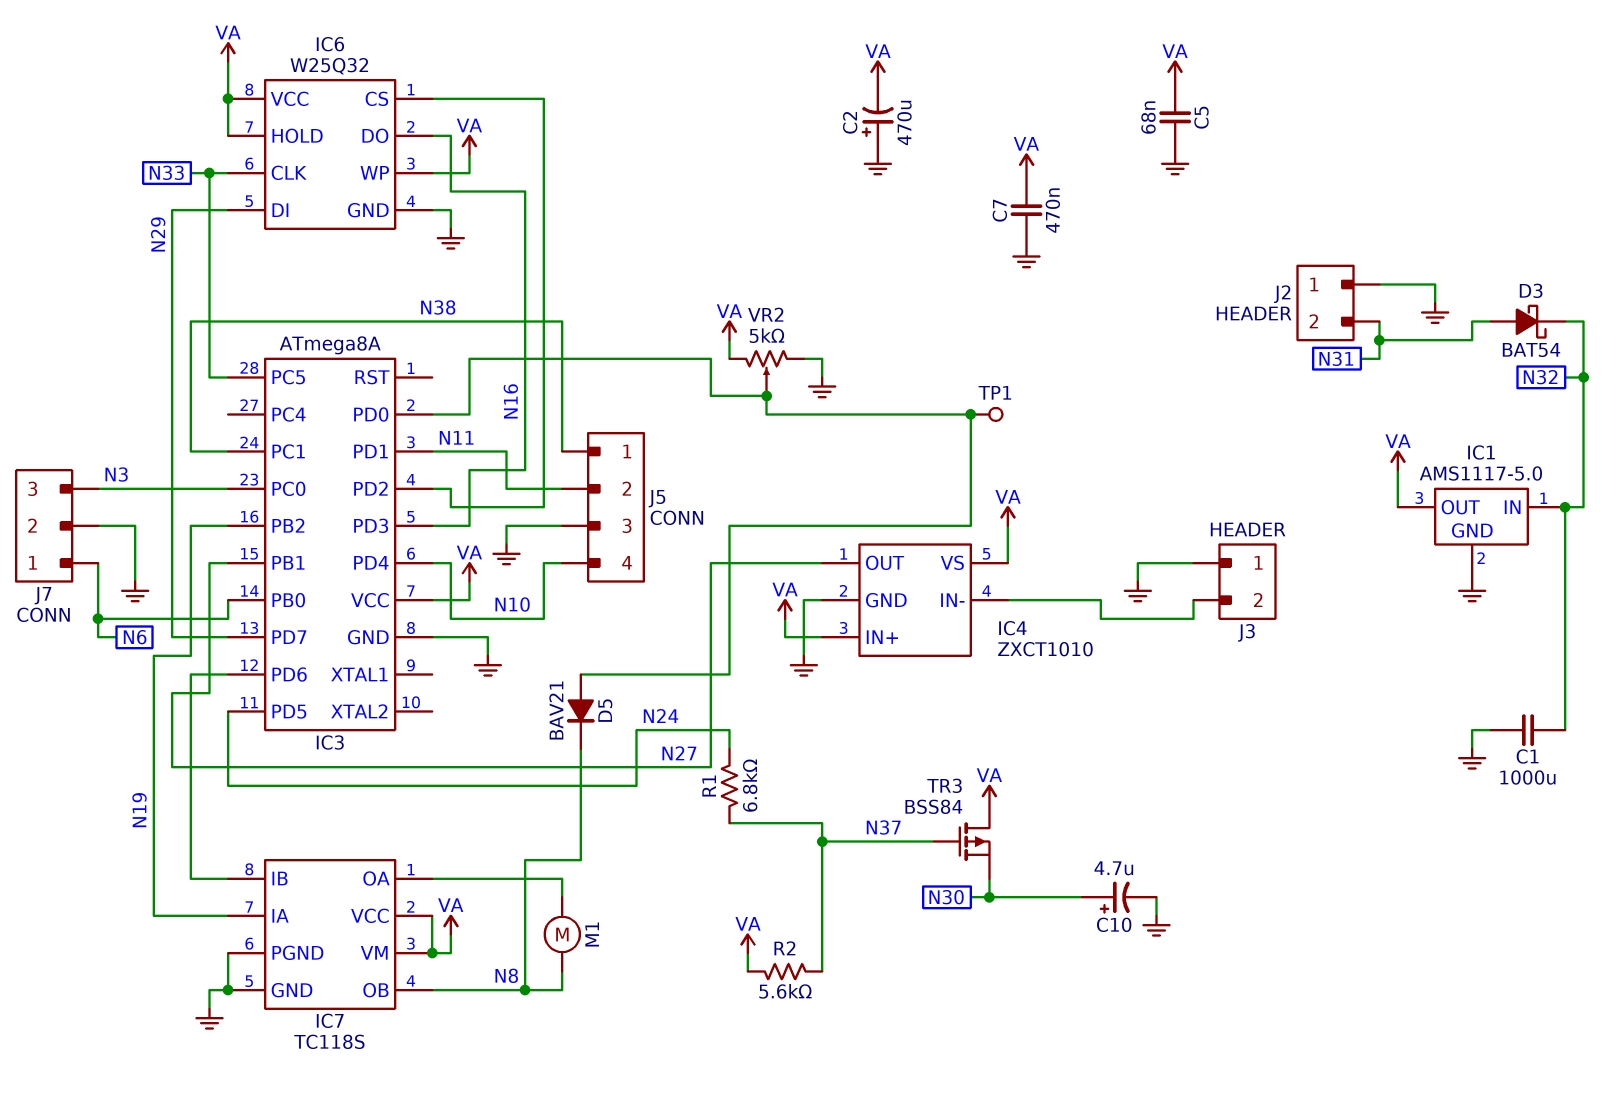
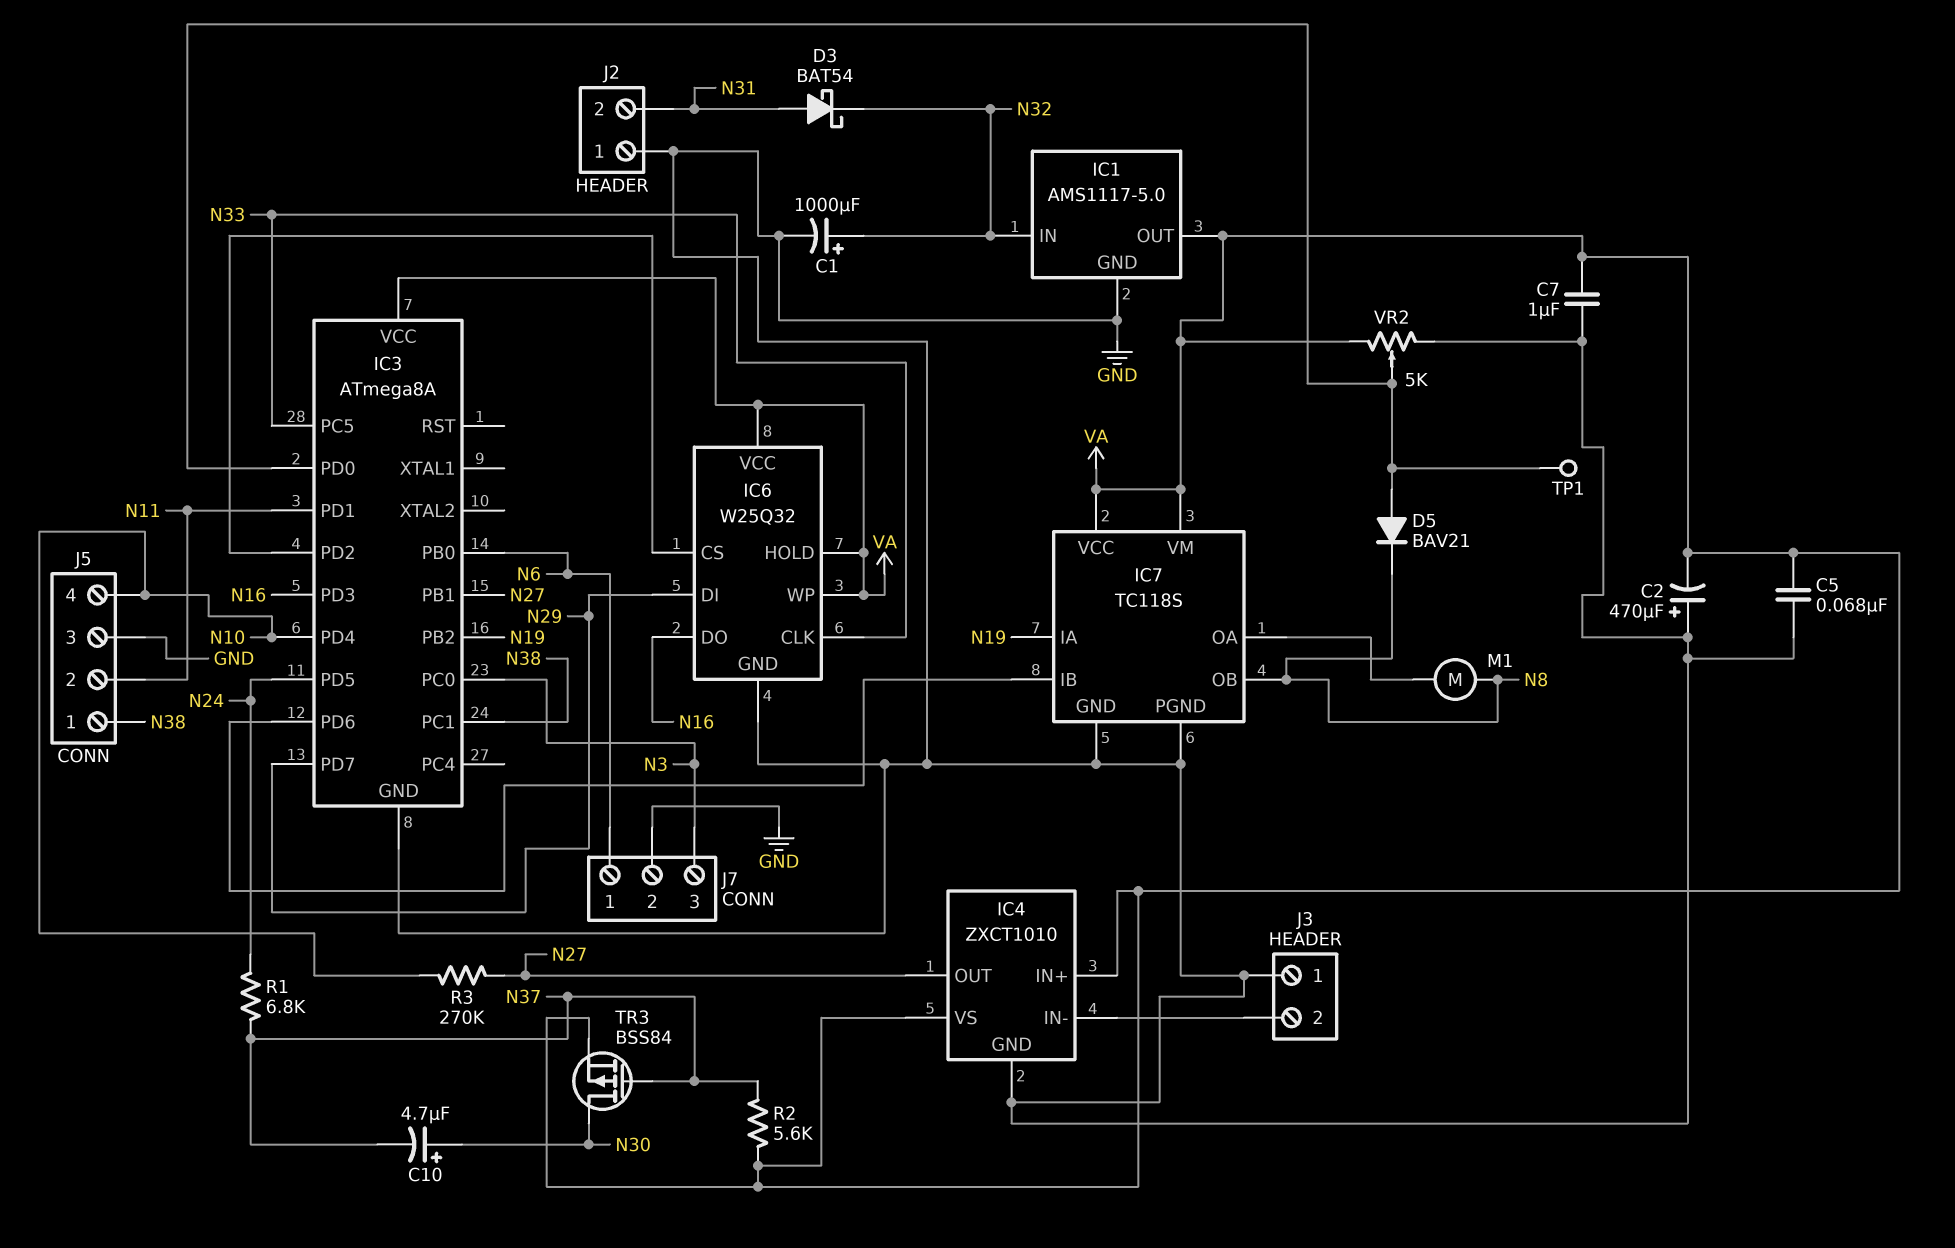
C1: 1000uF (GND, N32) -> 1000uF (plus N32, minus GND)
C7: 470nF (GND, VA) -> 1uF (GND, VA)
C10: 4.7uF (plus N30, minus GND) -> 4.7uF (plus N30, minus N37)
R3: none -> 270k (N10, N27)
TR3: PMOS BSS84 (G N37, D VA, S N30) -> PMOS BSS84 (G N37, D N30, S VA)

